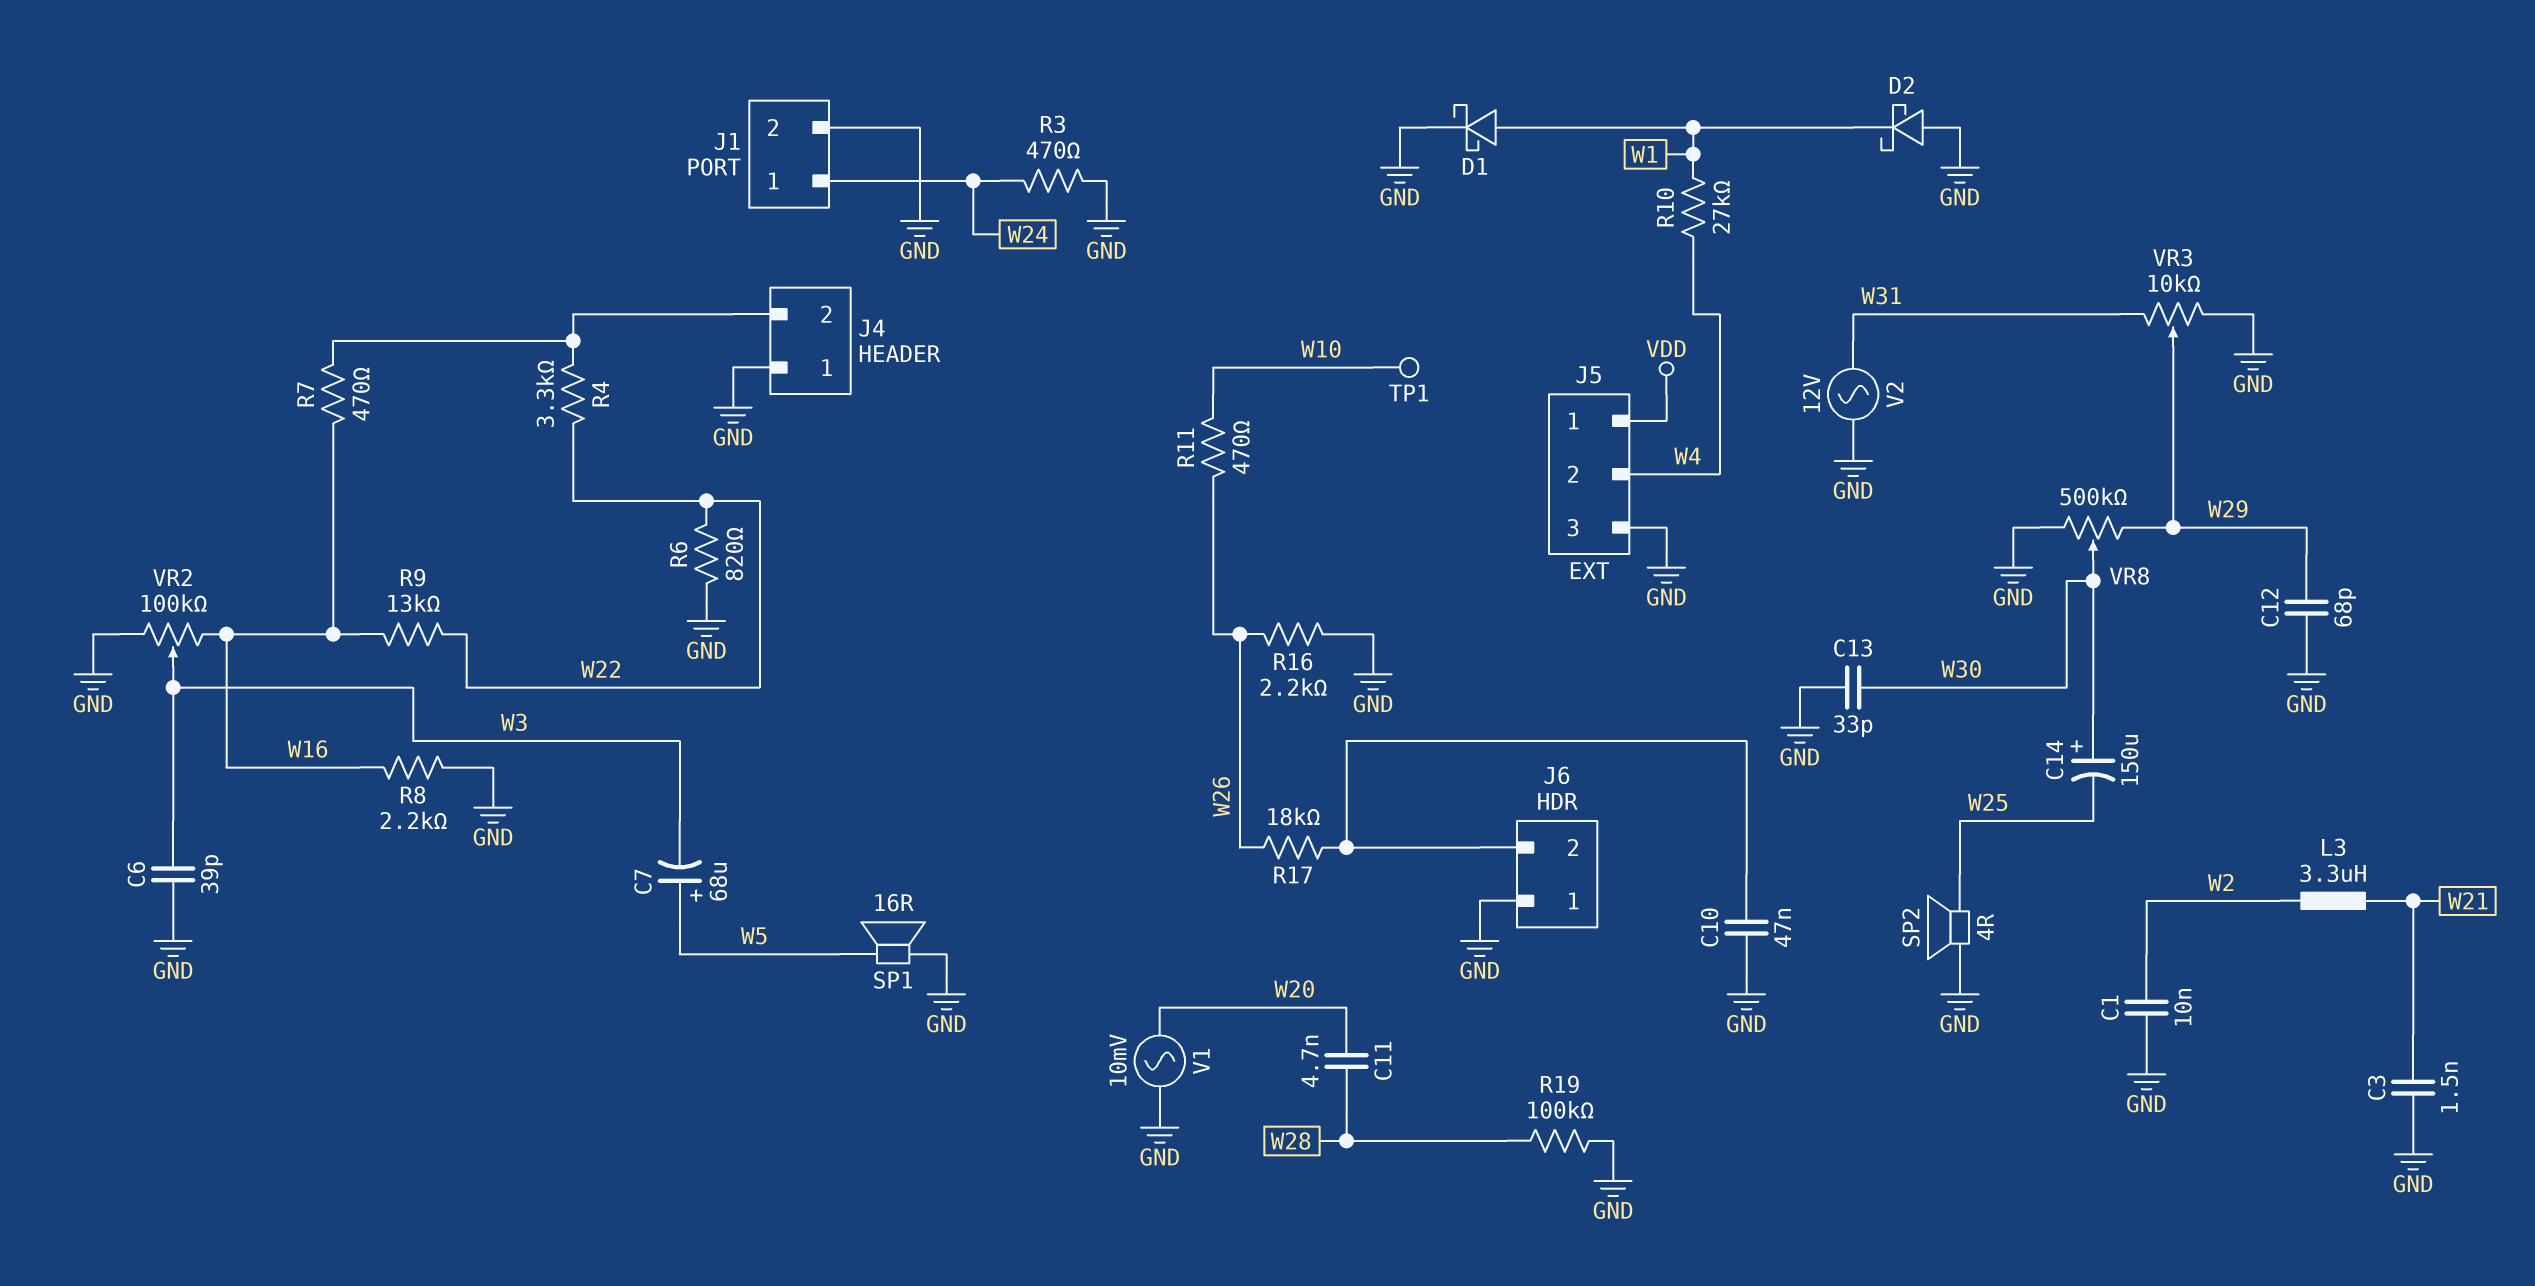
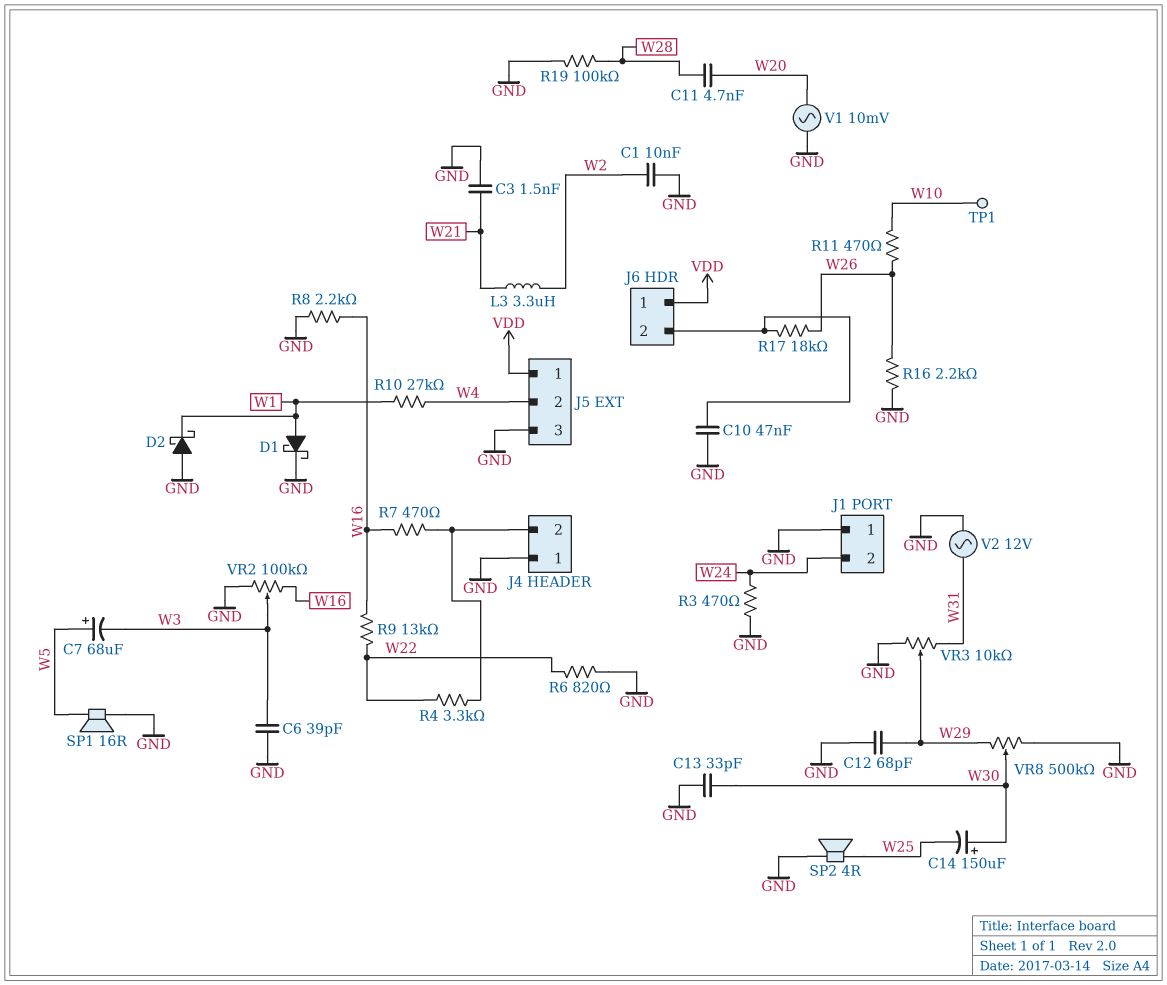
J1 pin 1: W24 -> GND
J1 pin 2: GND -> W24
J6 pin 1: GND -> VDD

